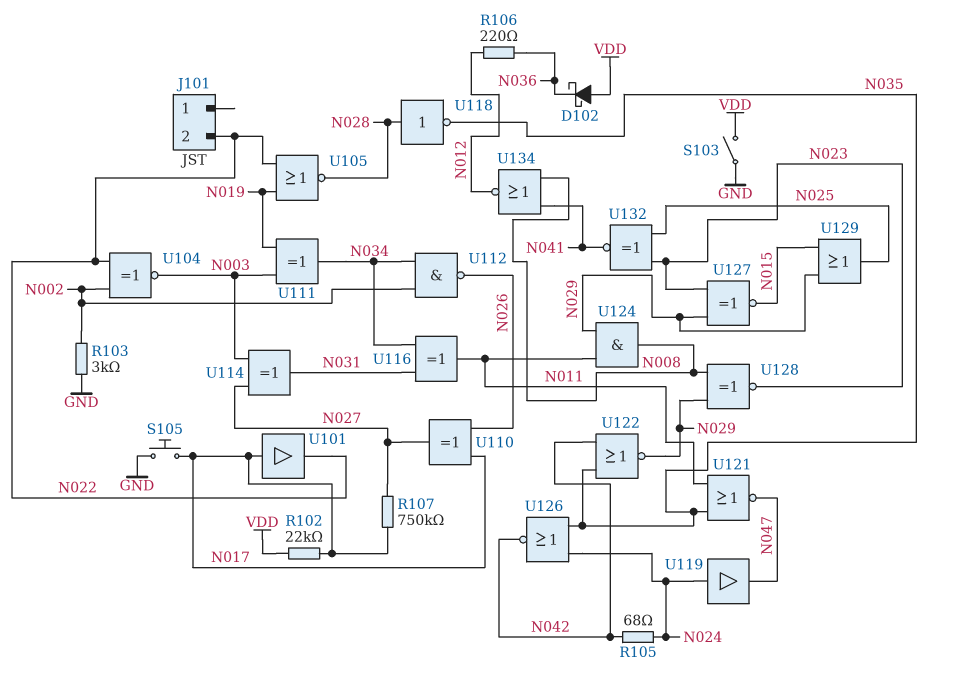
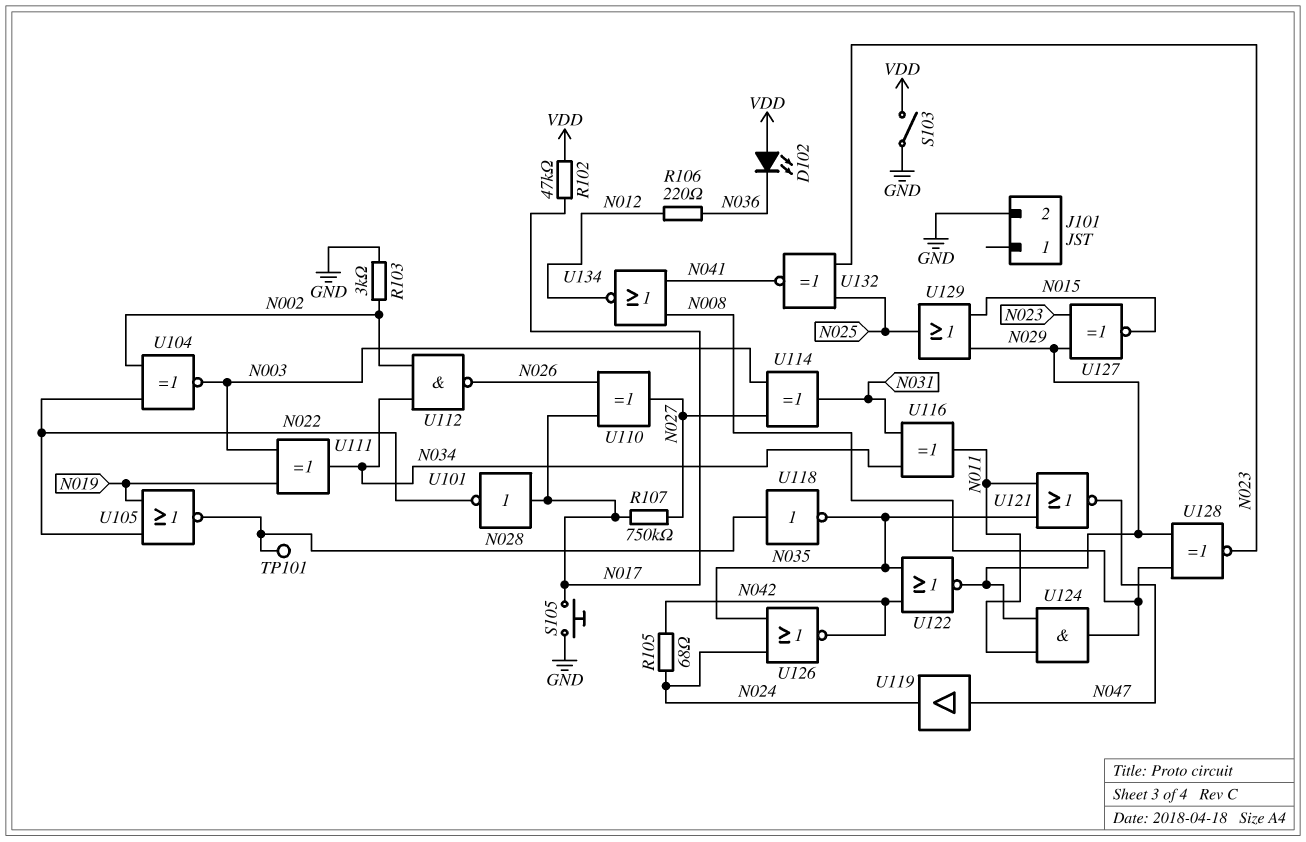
D102: schottky (A VDD, K N036) -> LED (A VDD, K N036)
J101 pin 2: N022 -> GND
R102: 22k (N017, VDD) -> 47k (N017, VDD)
TP101: none -> test point (N028)
U101: buffer (in N017, out N022) -> NOT (in N017, out N022)
U119: buffer (in N024, out N047) -> buffer (in N047, out N024)

